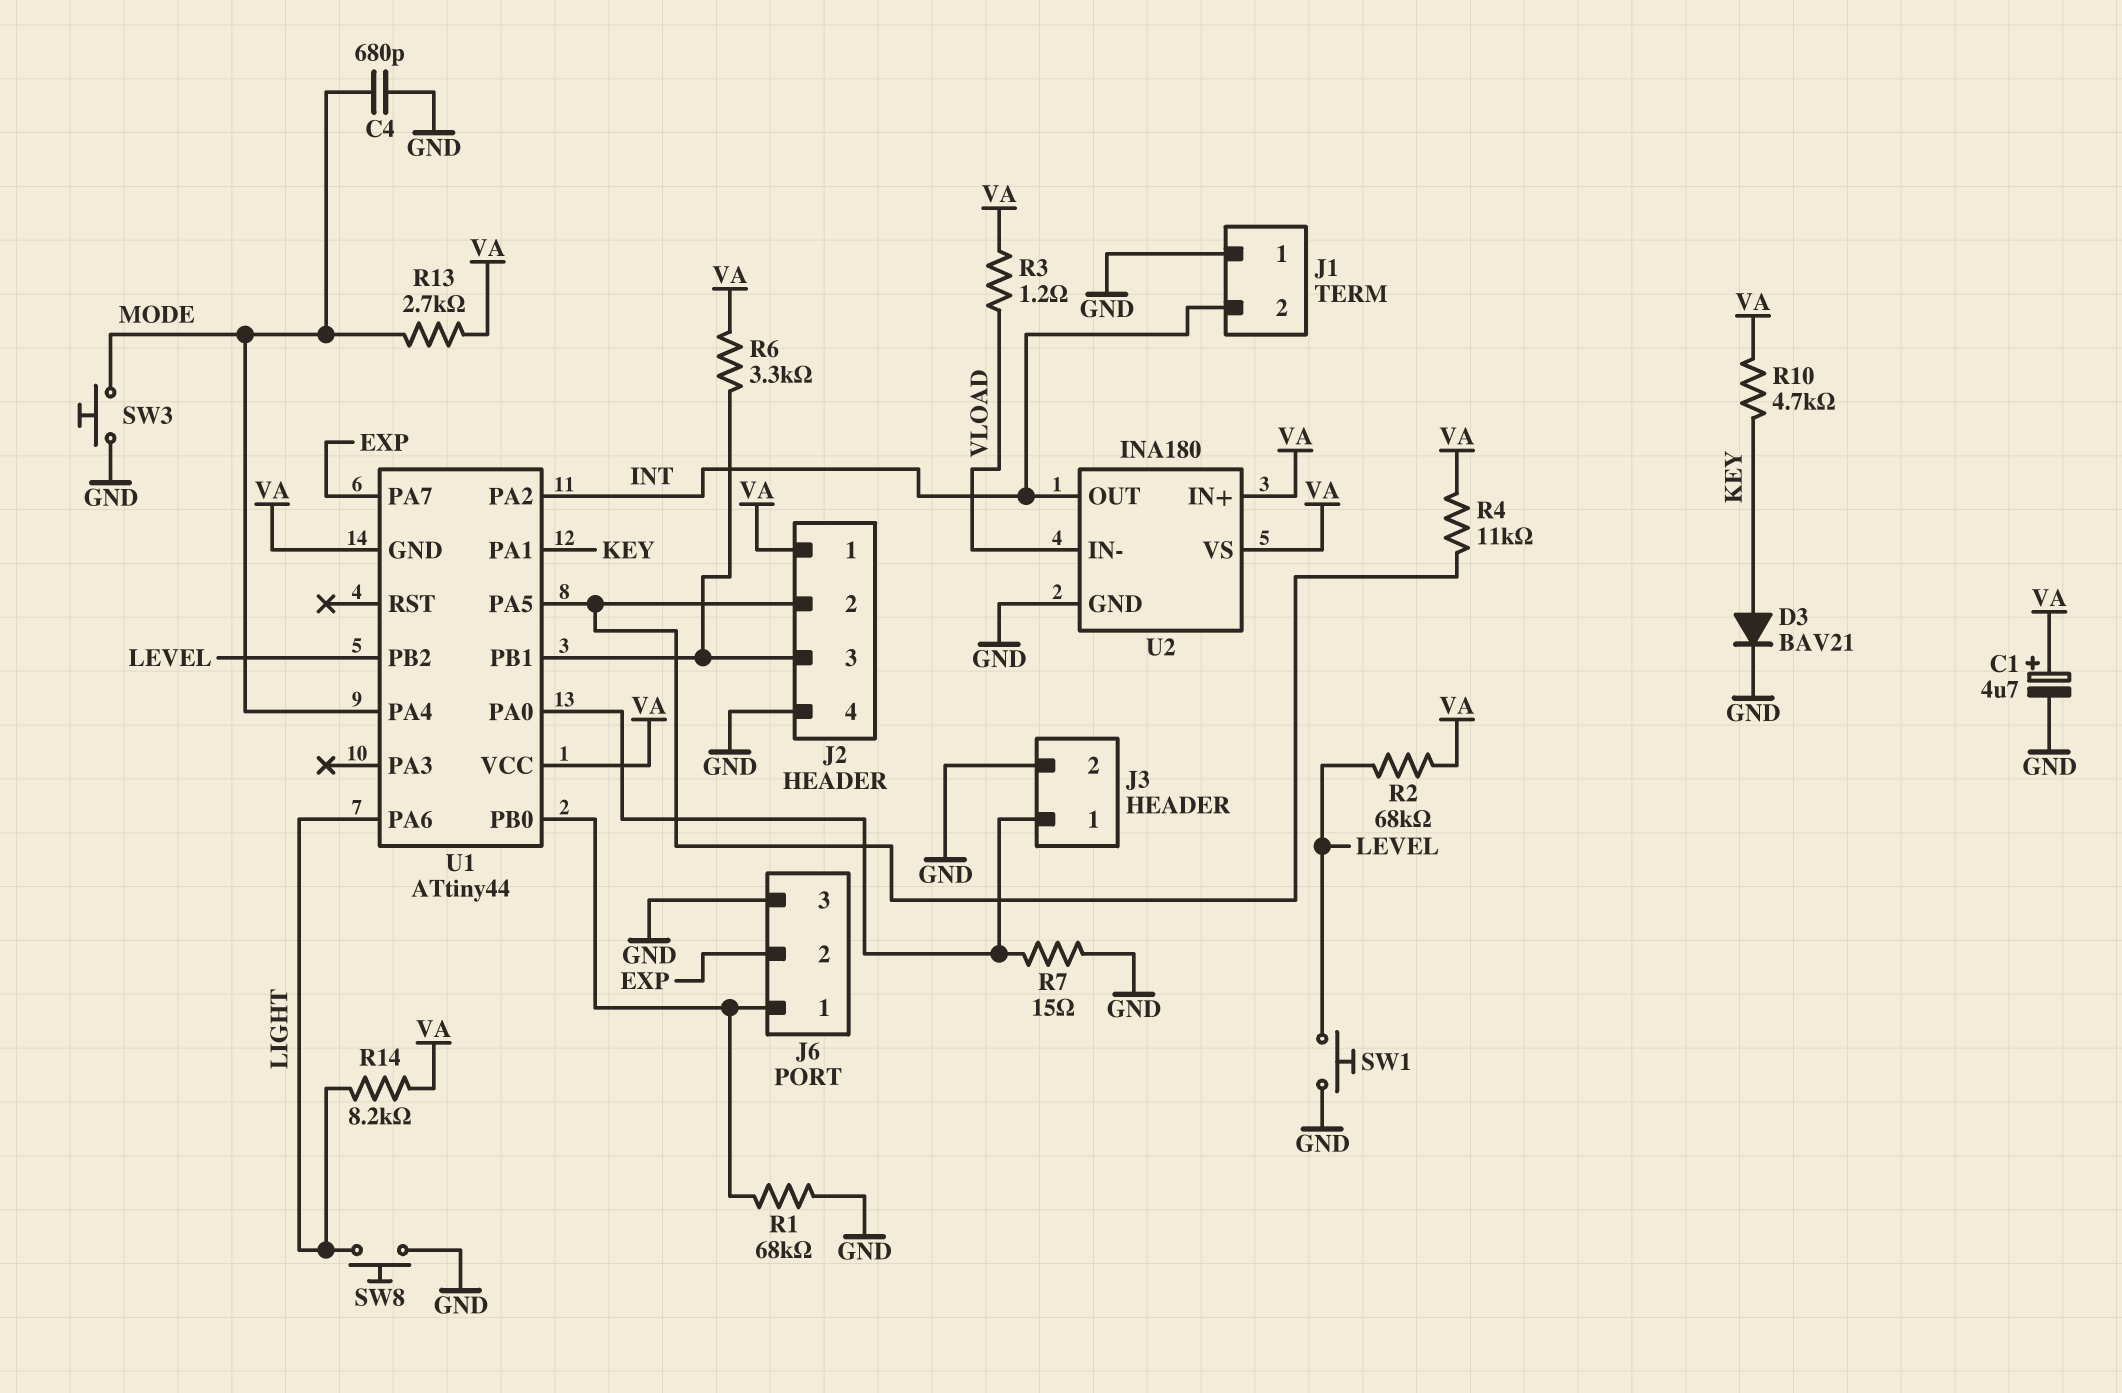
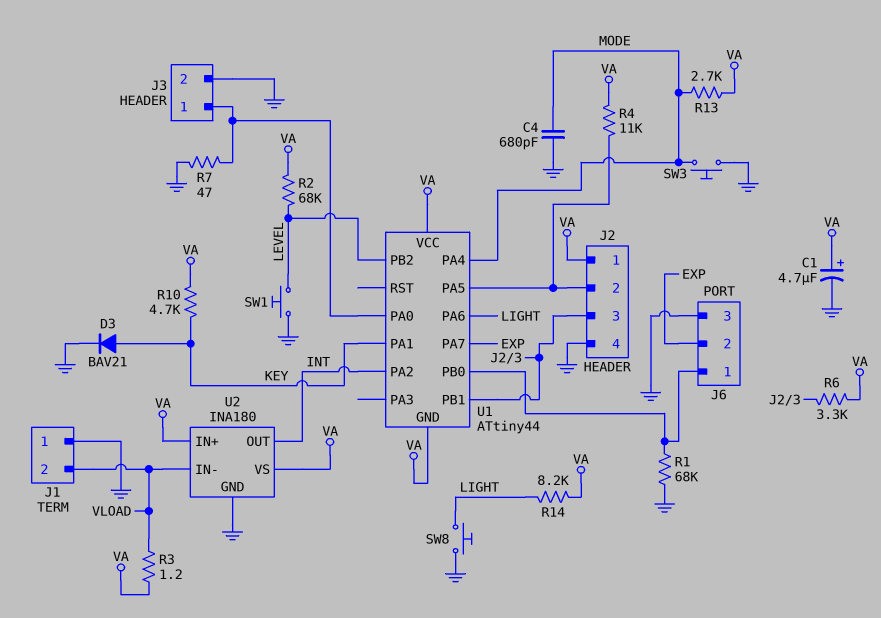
J1 pin 2: INT -> VLOAD
R7: 15 (GND, J3/1) -> 47 (GND, J3/1)

